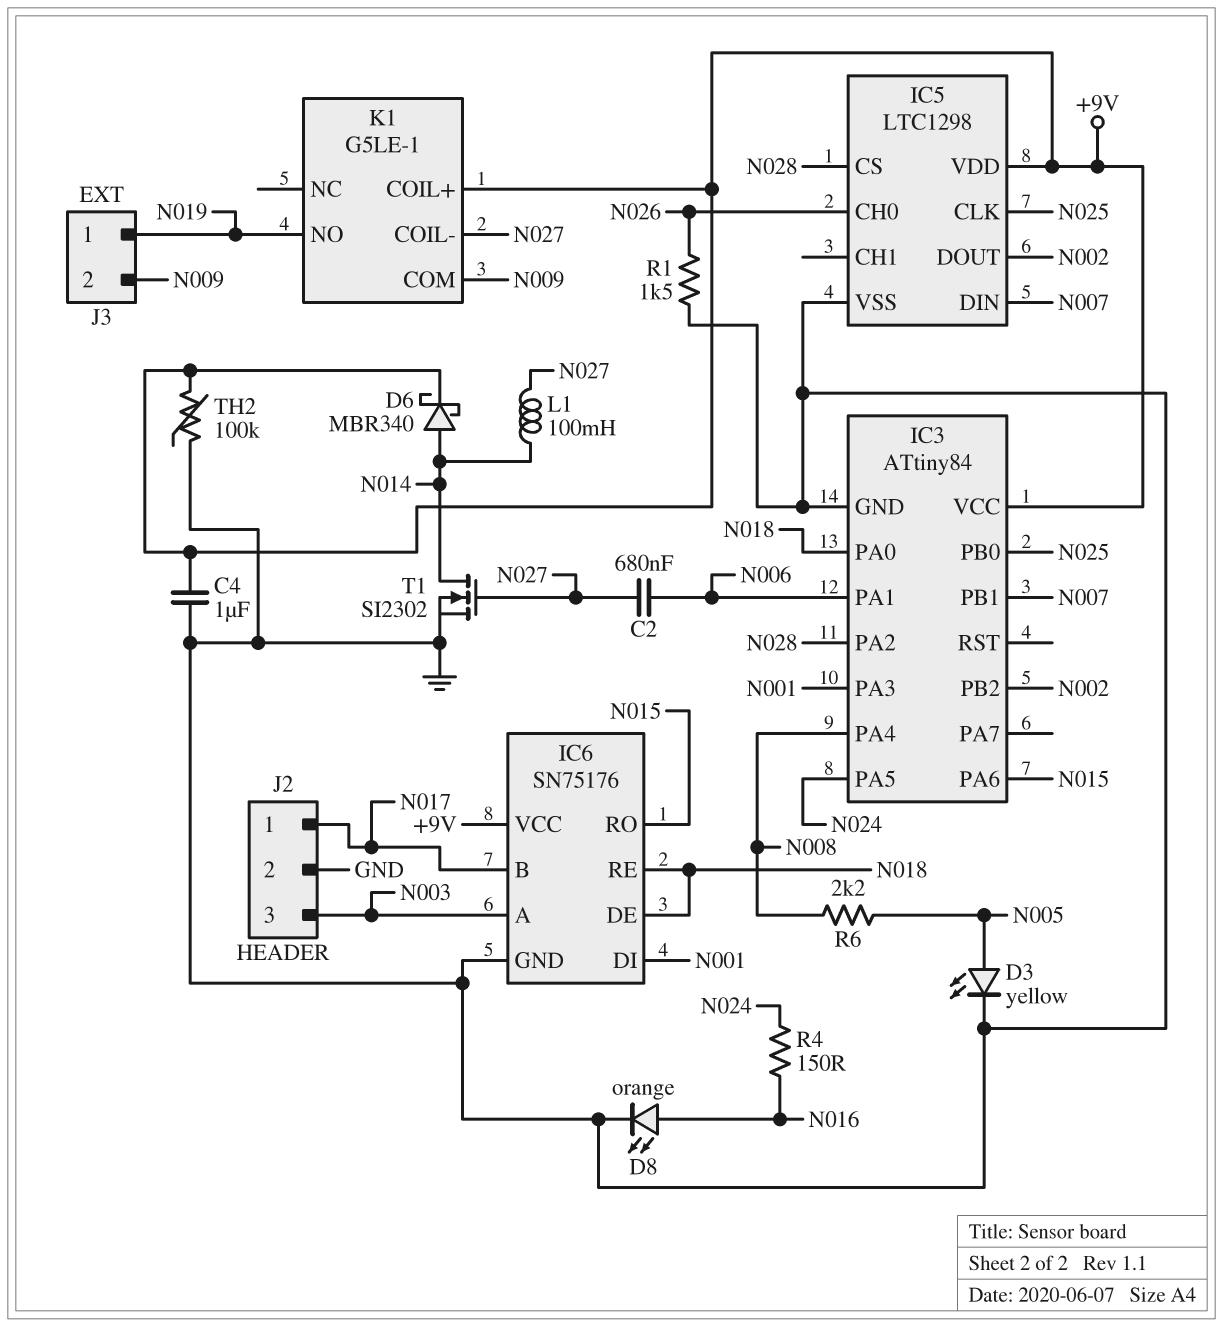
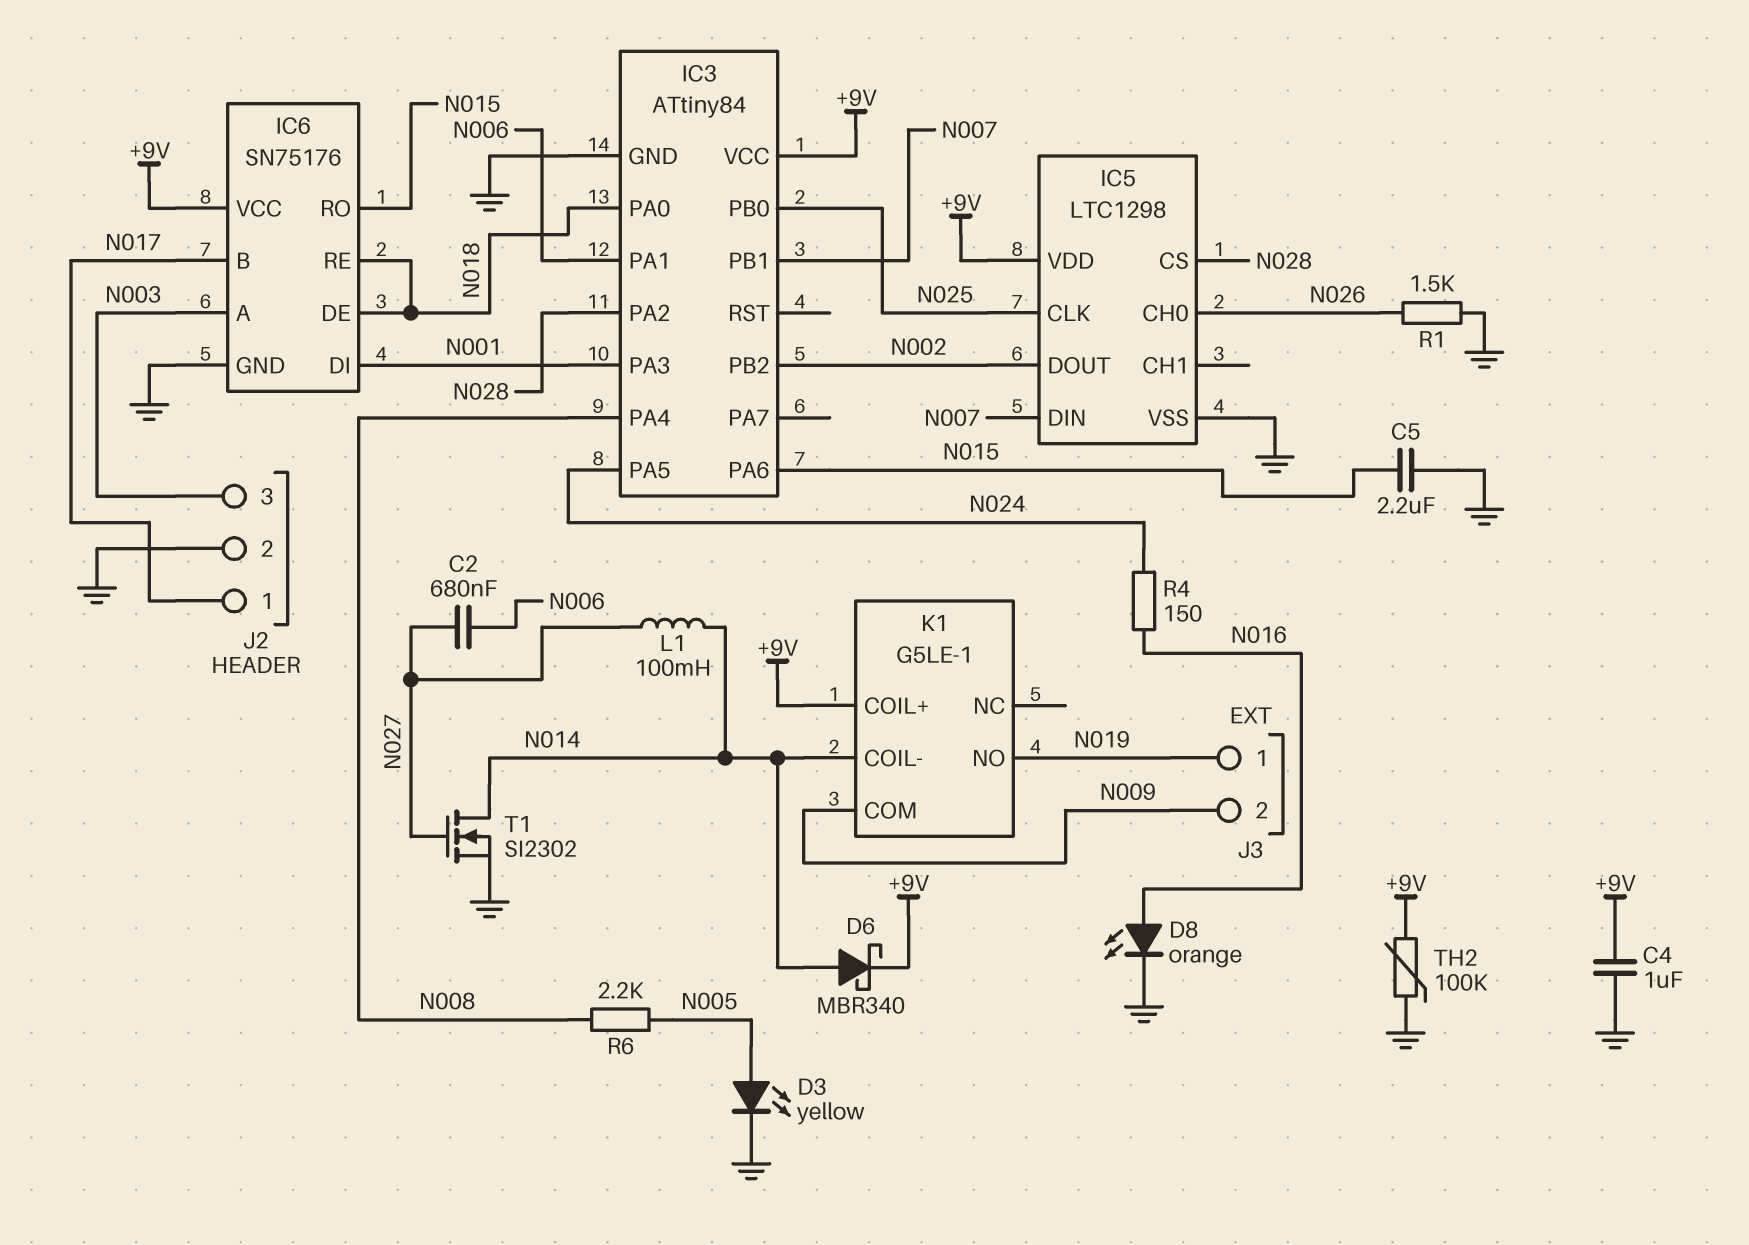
C5: none -> 2.2uF (GND, N015)
K1 pin COIL-: N027 -> N014

